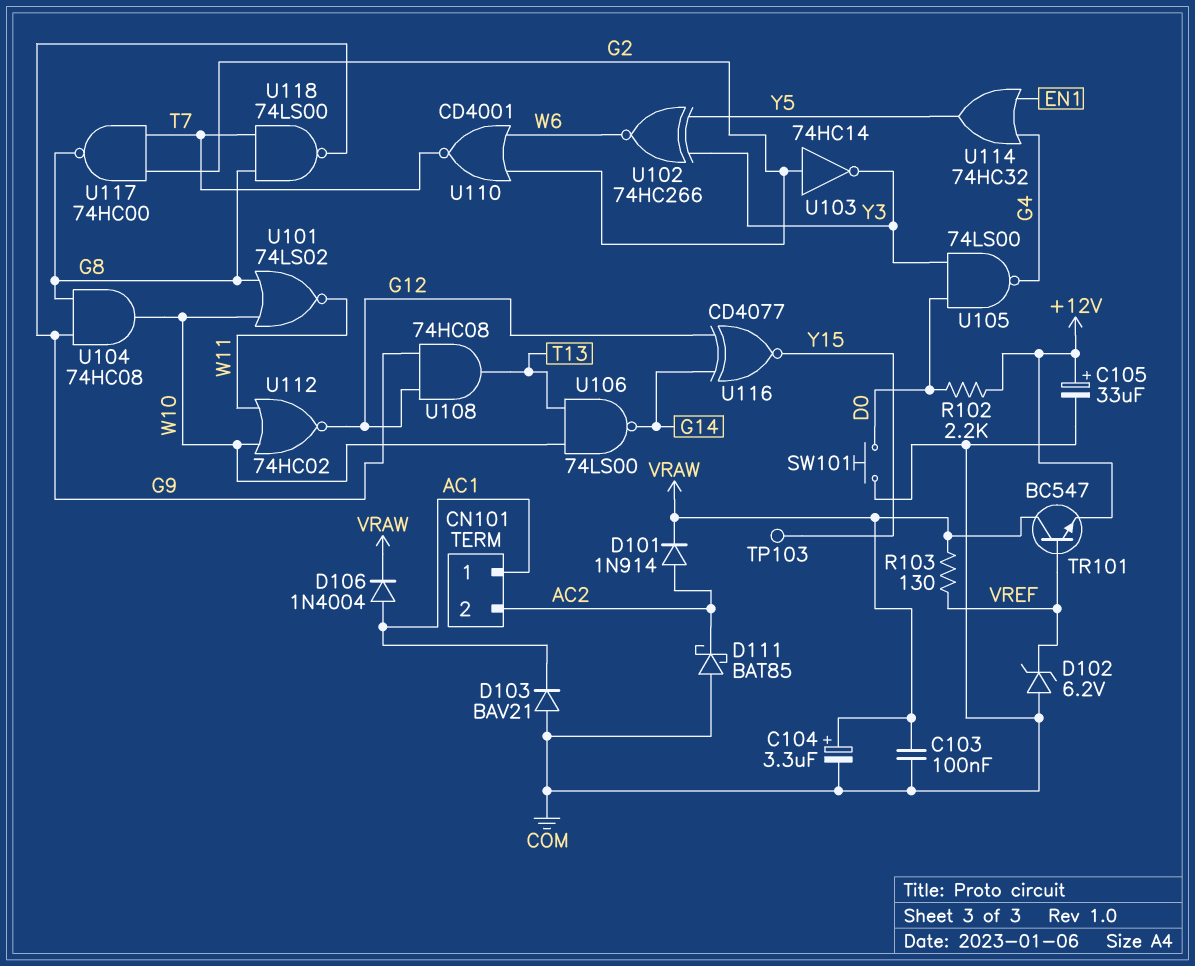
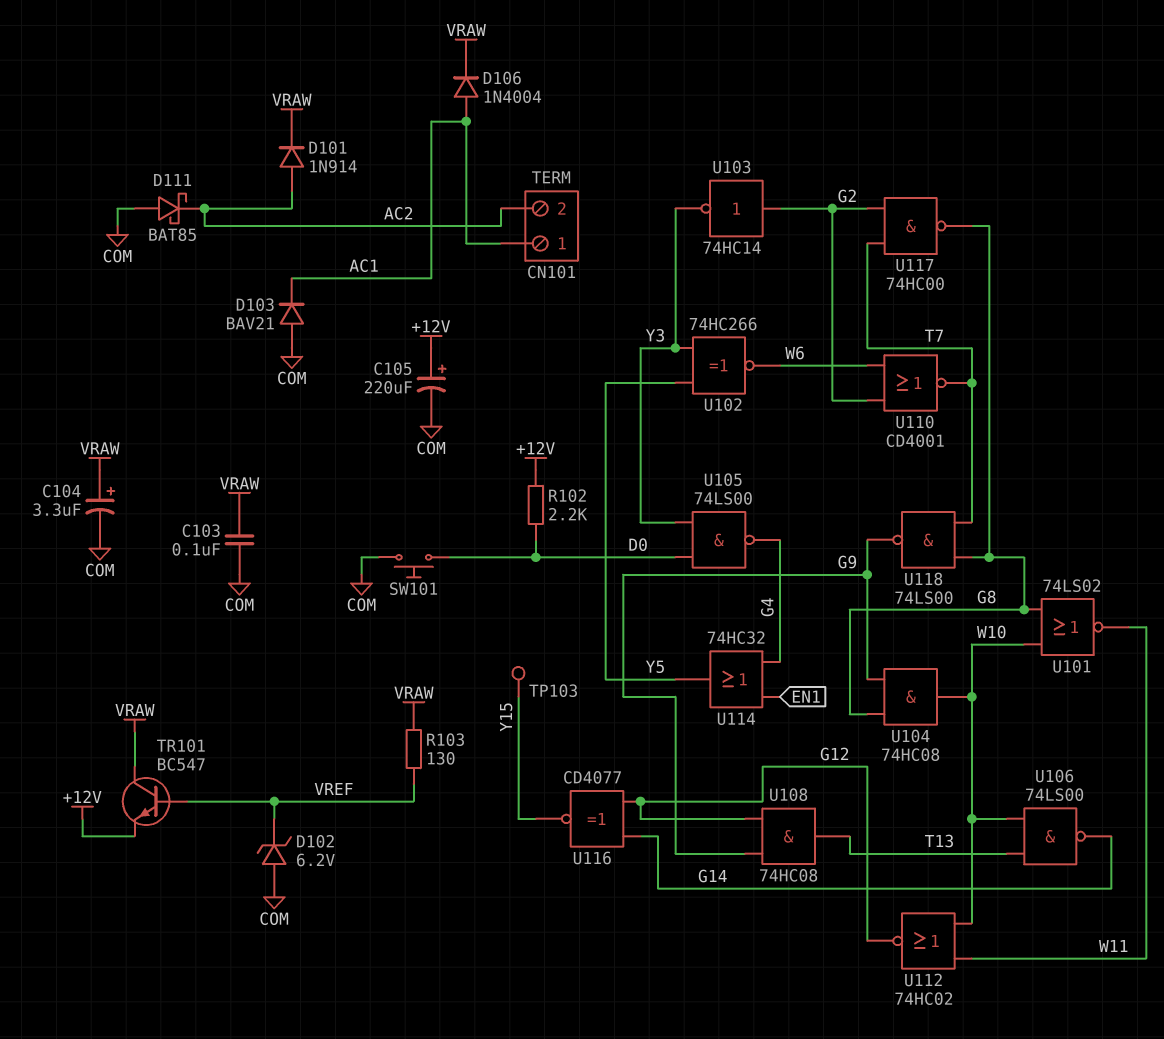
C105: 33uF (plus +12V, minus COM) -> 220uF (plus +12V, minus COM)

